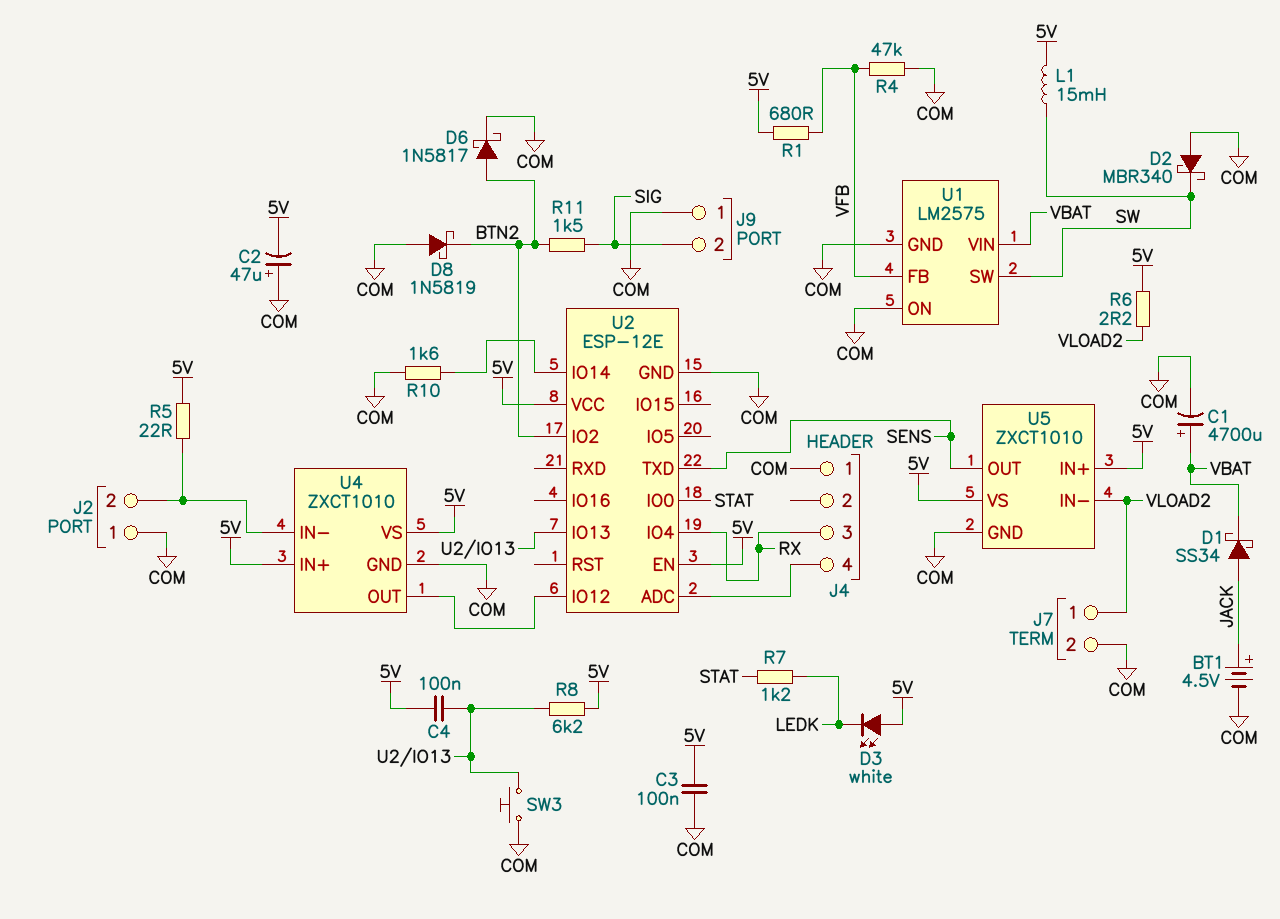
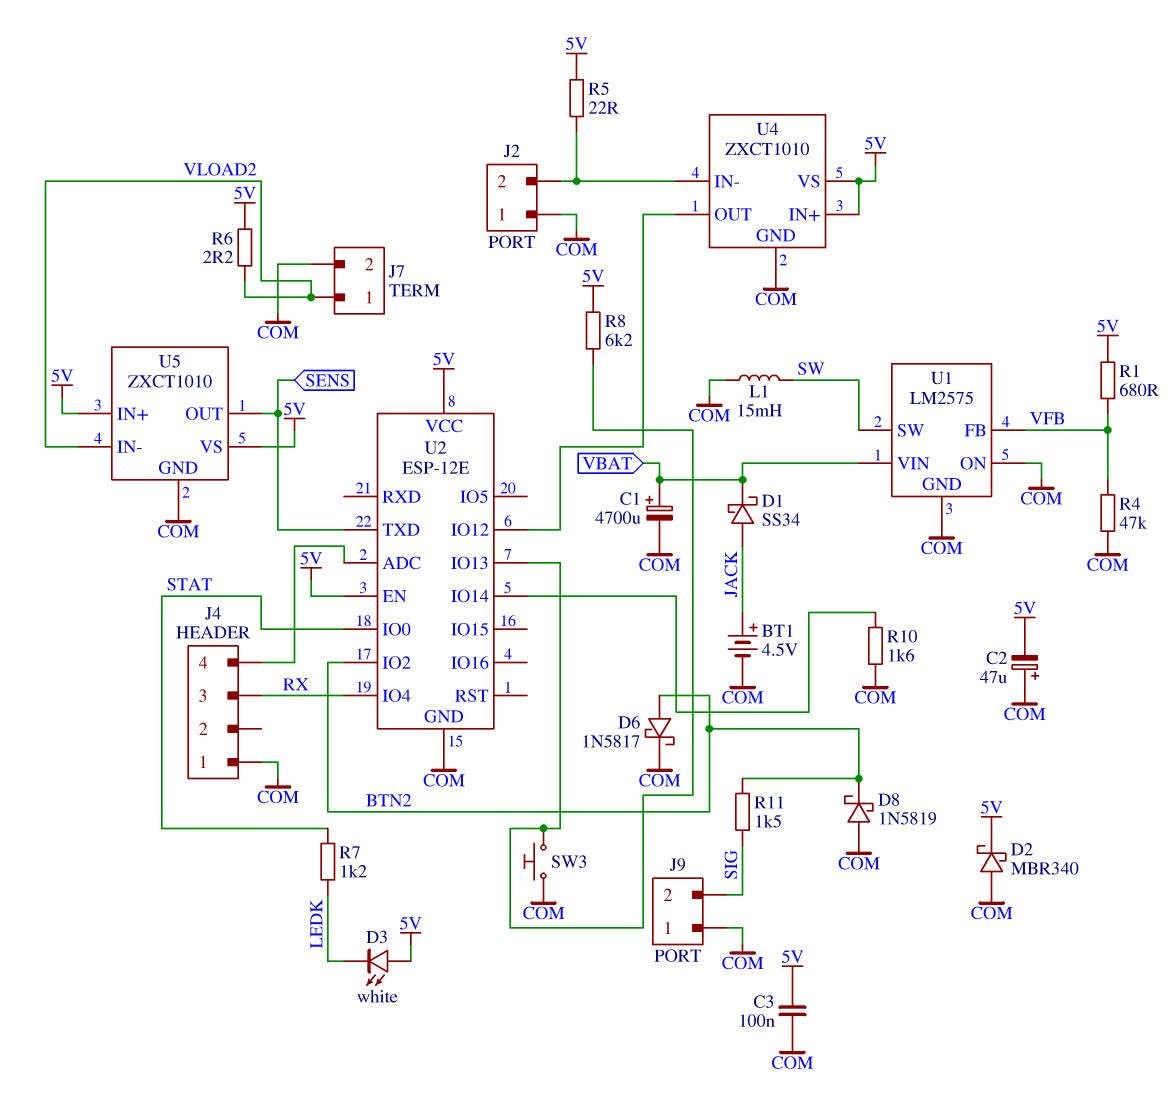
C4: 100nF (5V, U2/IO13) -> none
D2: schottky MBR340 (A COM, K SW) -> schottky MBR340 (A COM, K 5V)
L1: 15mH (5V, SW) -> 15mH (COM, SW)

